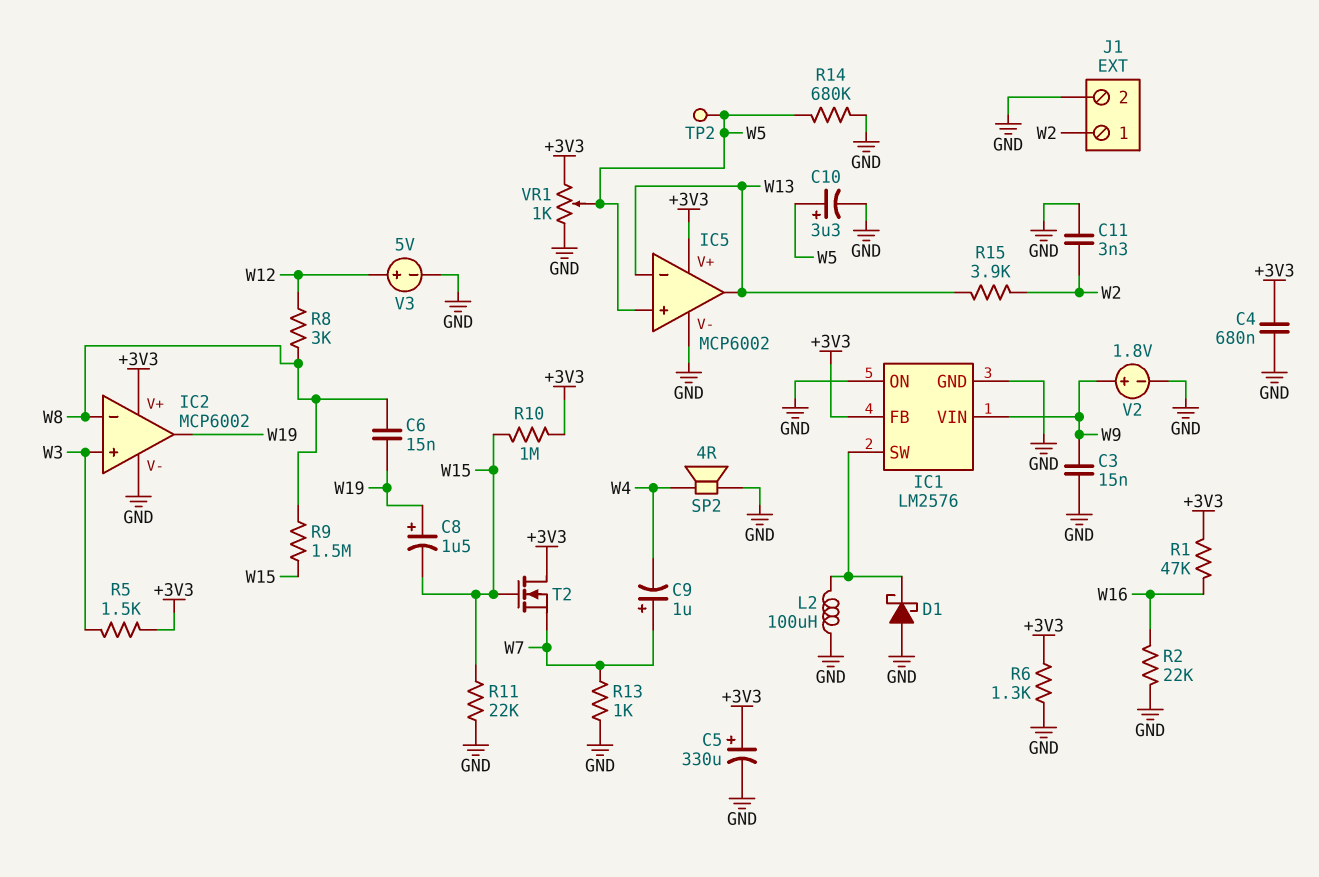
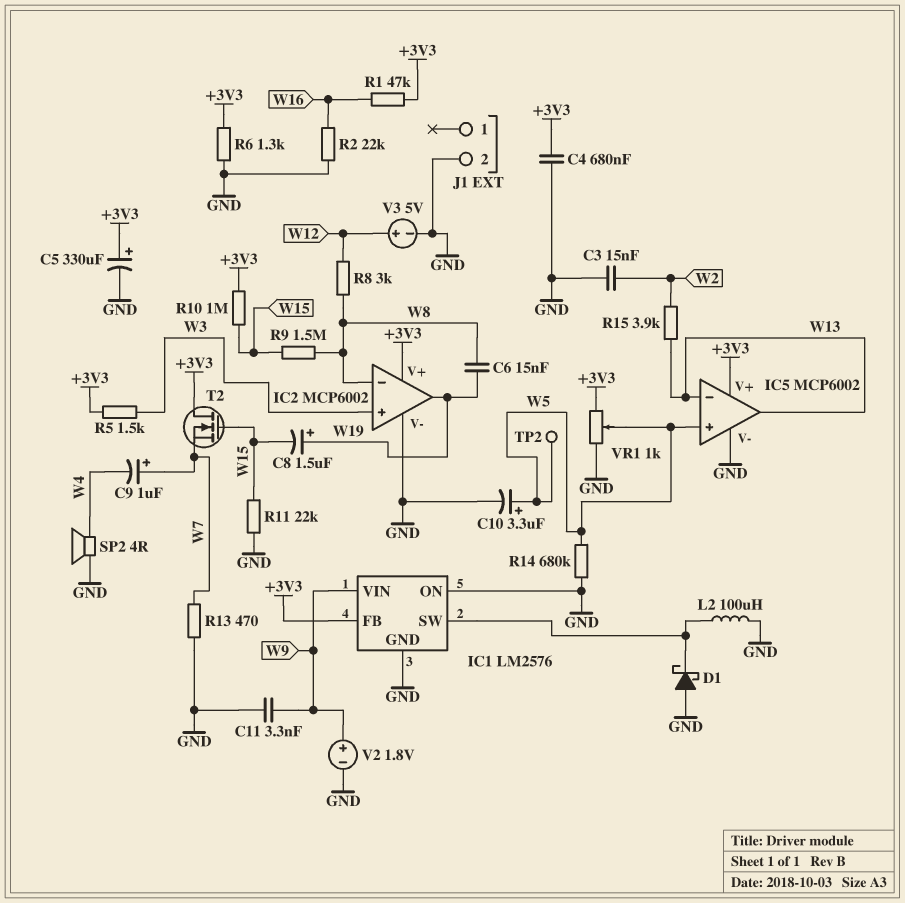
C3: 15nF (GND, W9) -> 15nF (GND, W2)
C11: 3.3nF (GND, W2) -> 3.3nF (GND, W9)
J1 pin 1: W2 -> none
R13: 1k (GND, W7) -> 470 (GND, W7)

